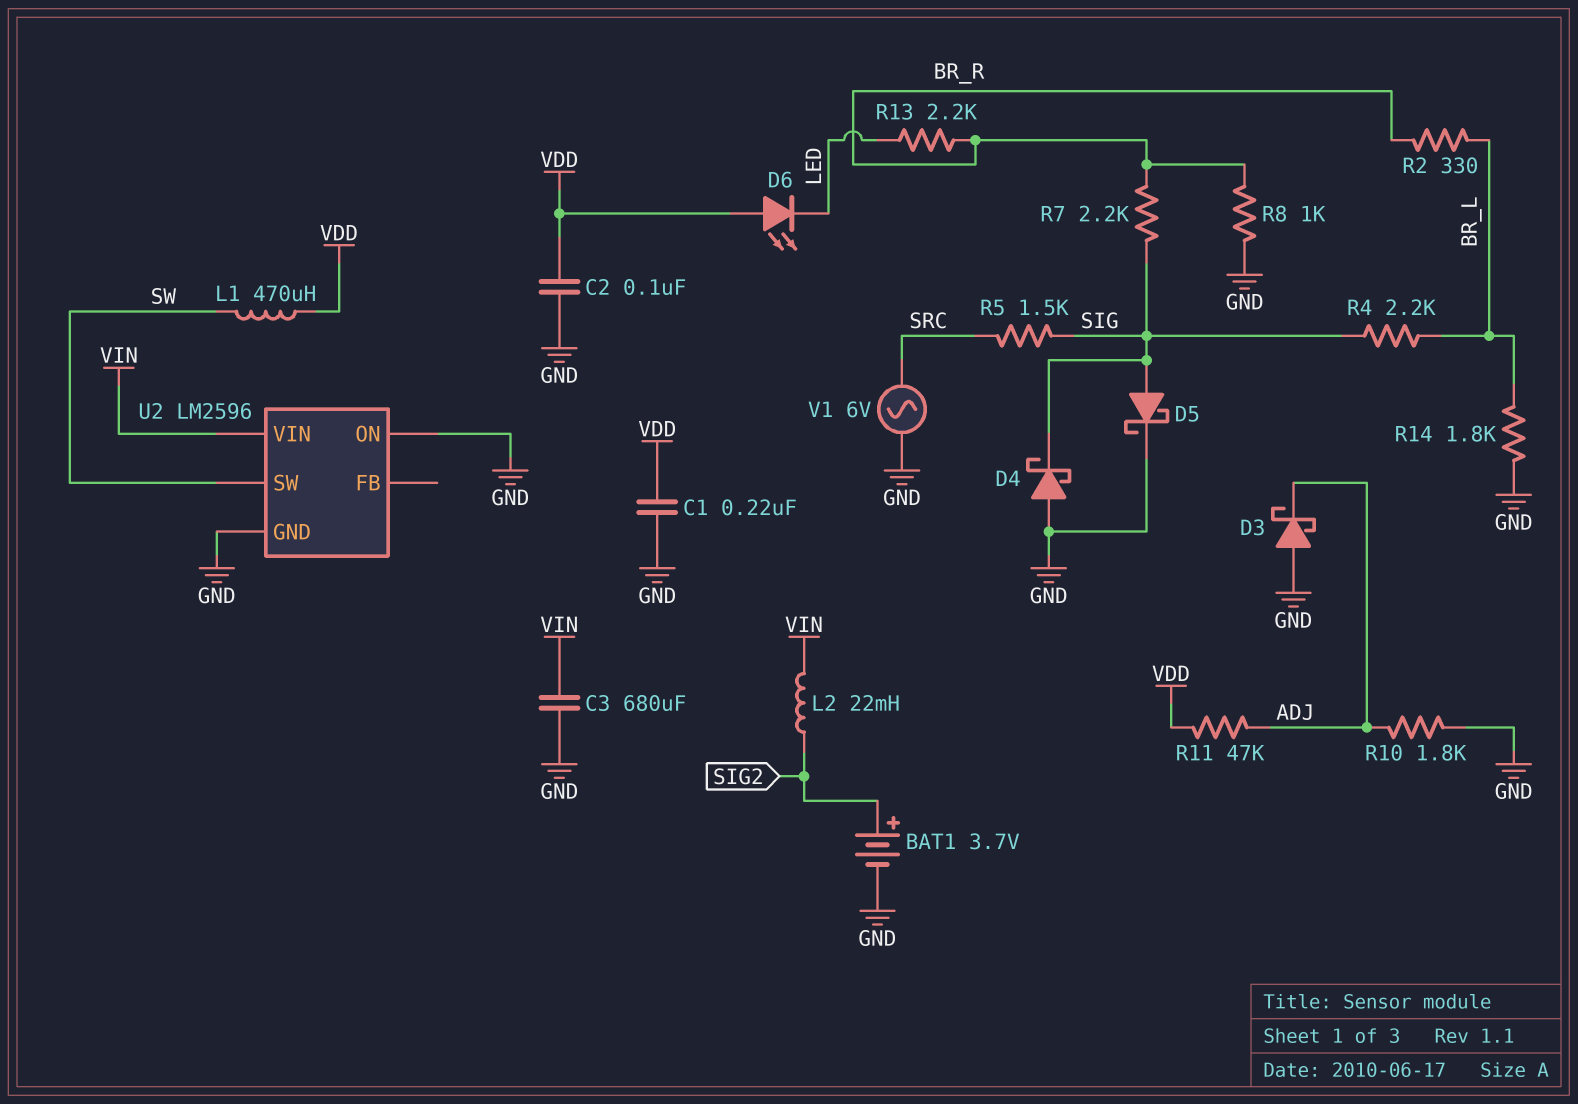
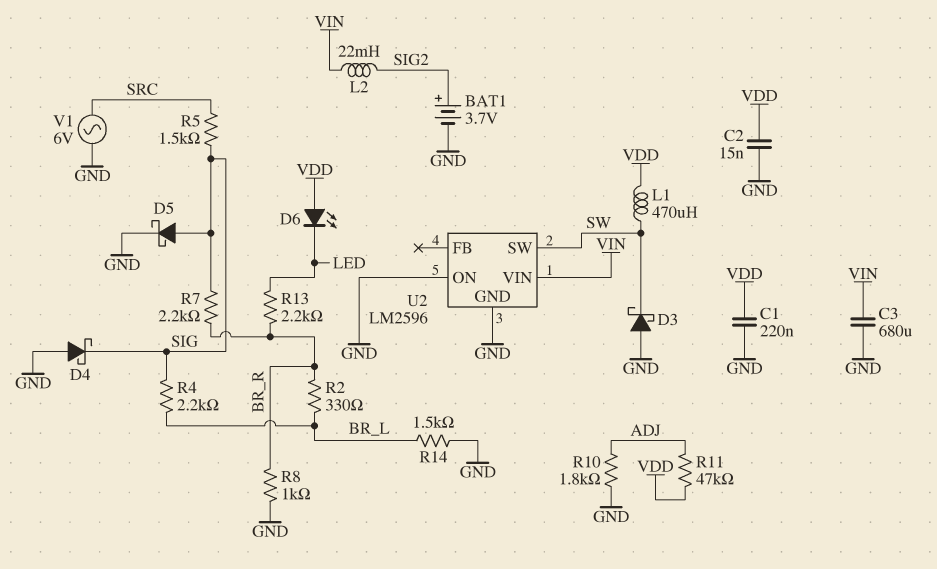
C2: 100nF (GND, VDD) -> 15nF (GND, VDD)
D3: schottky (A GND, K ADJ) -> schottky (A GND, K SW)
R14: 1.8k (BR_L, GND) -> 1.5k (BR_L, GND)

